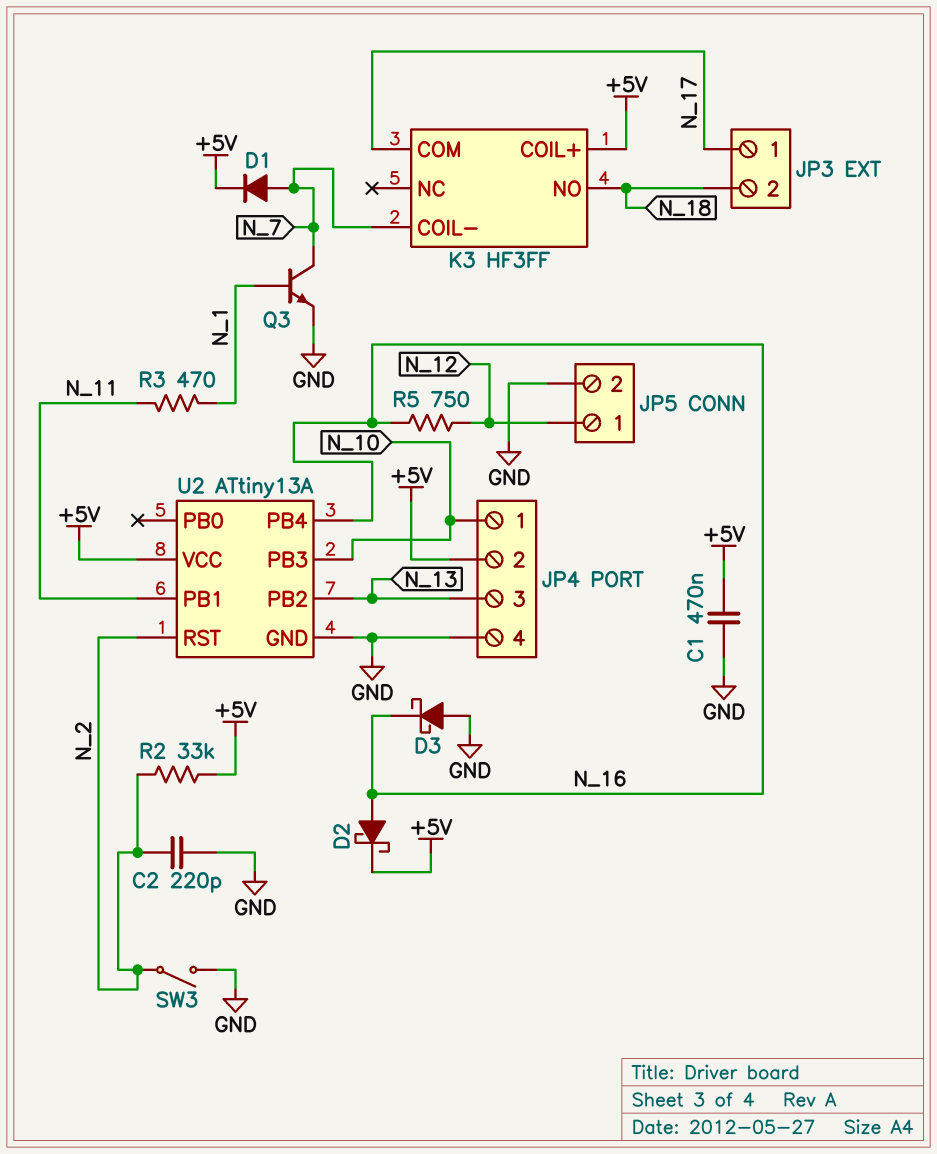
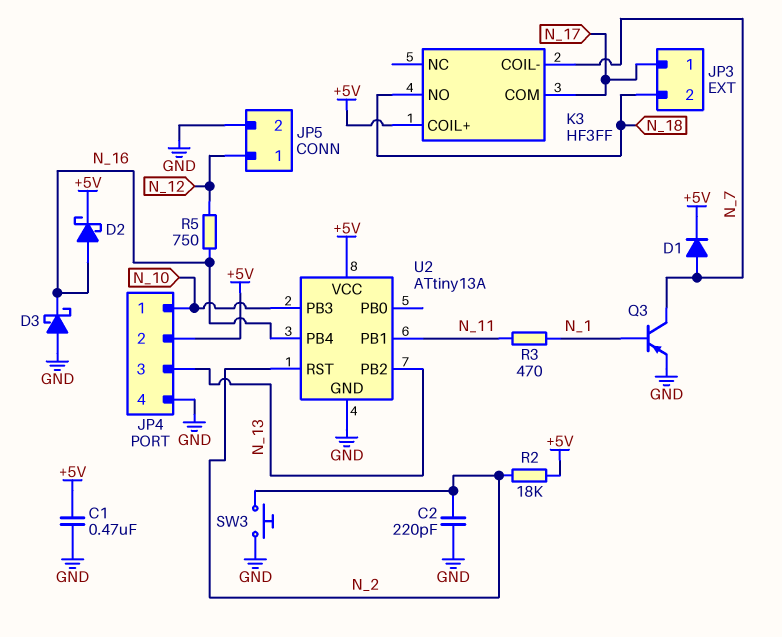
Q3: NPN (B N_1, C N_7, E GND) -> PNP (B N_1, C N_7, E GND)
R2: 33k (+5V, N_2) -> 18k (+5V, N_2)
SW3: switch (GND, N_2) -> button (GND, N_2)

